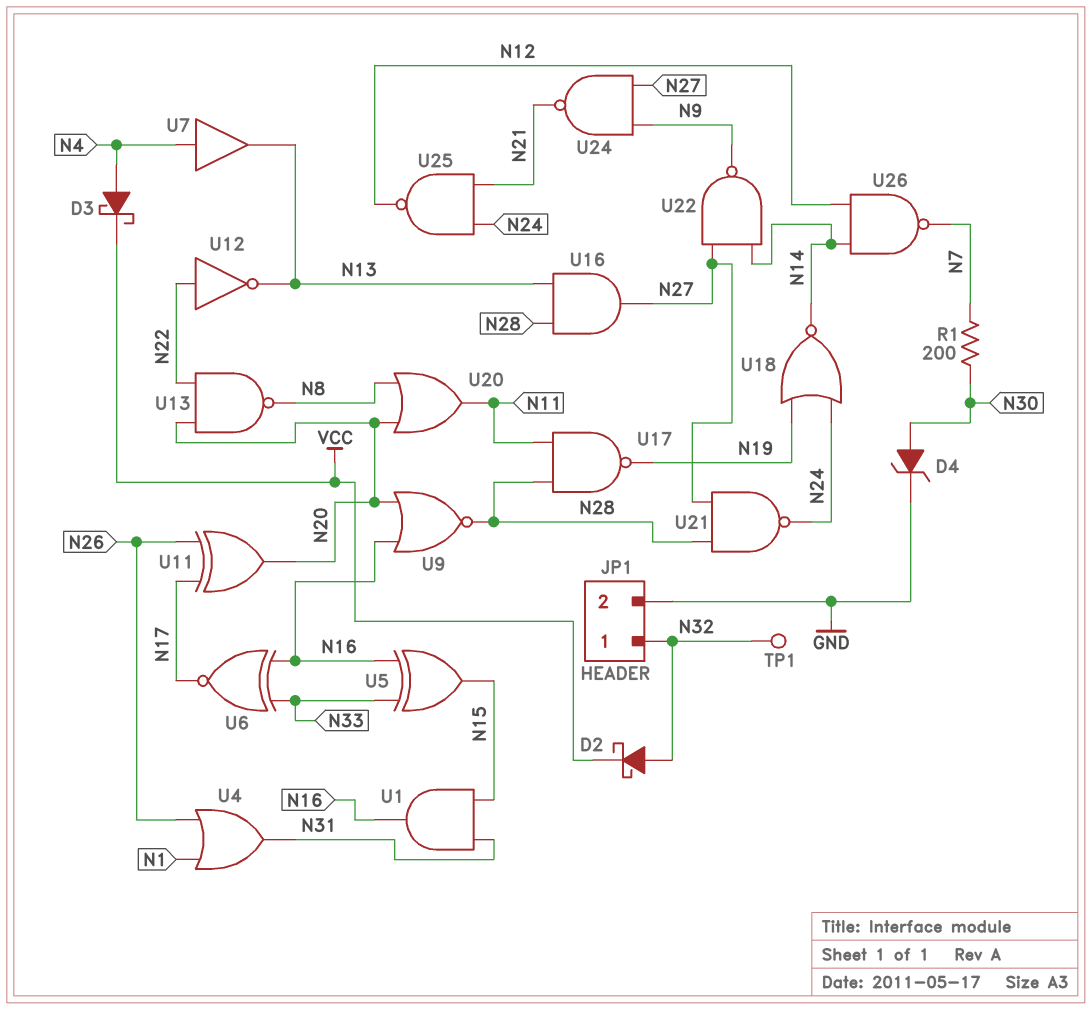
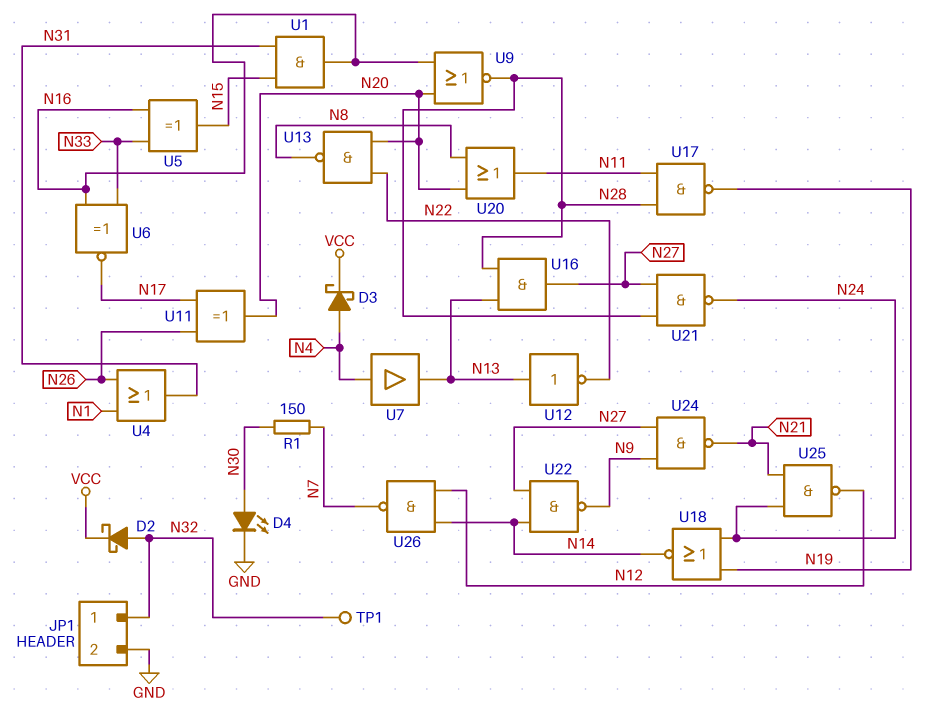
D4: zener (A N30, K GND) -> LED (A N30, K GND)
R1: 200 (N7, N30) -> 150 (N7, N30)
U12: NOT (in N22, out N13) -> NOT (in N13, out N22)

